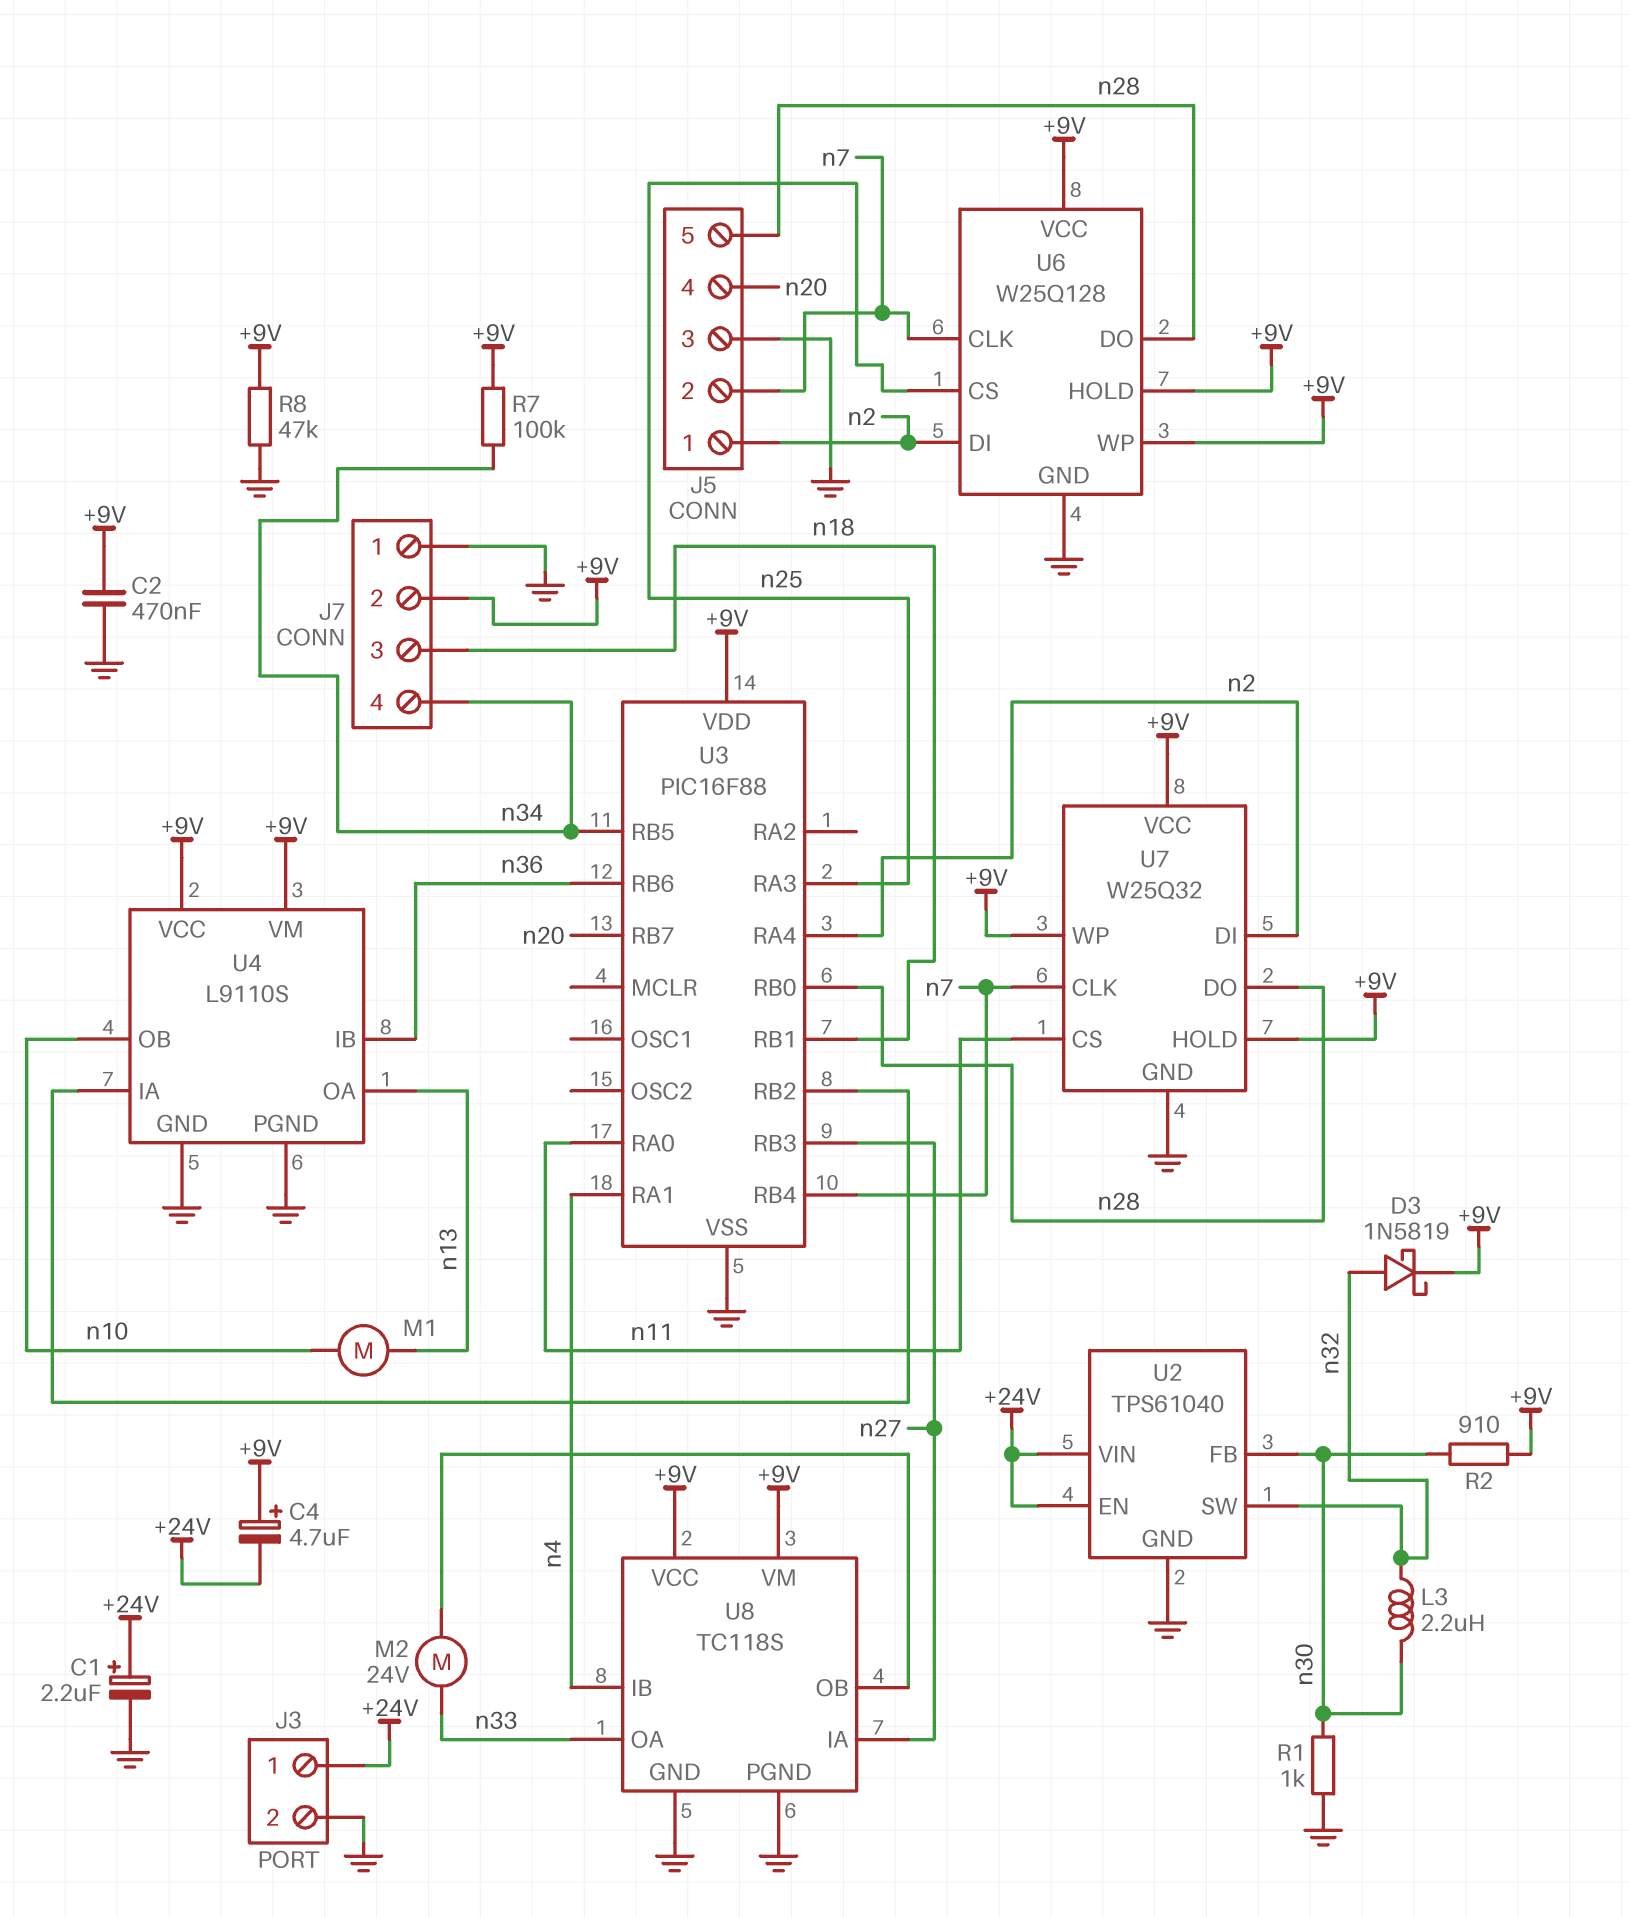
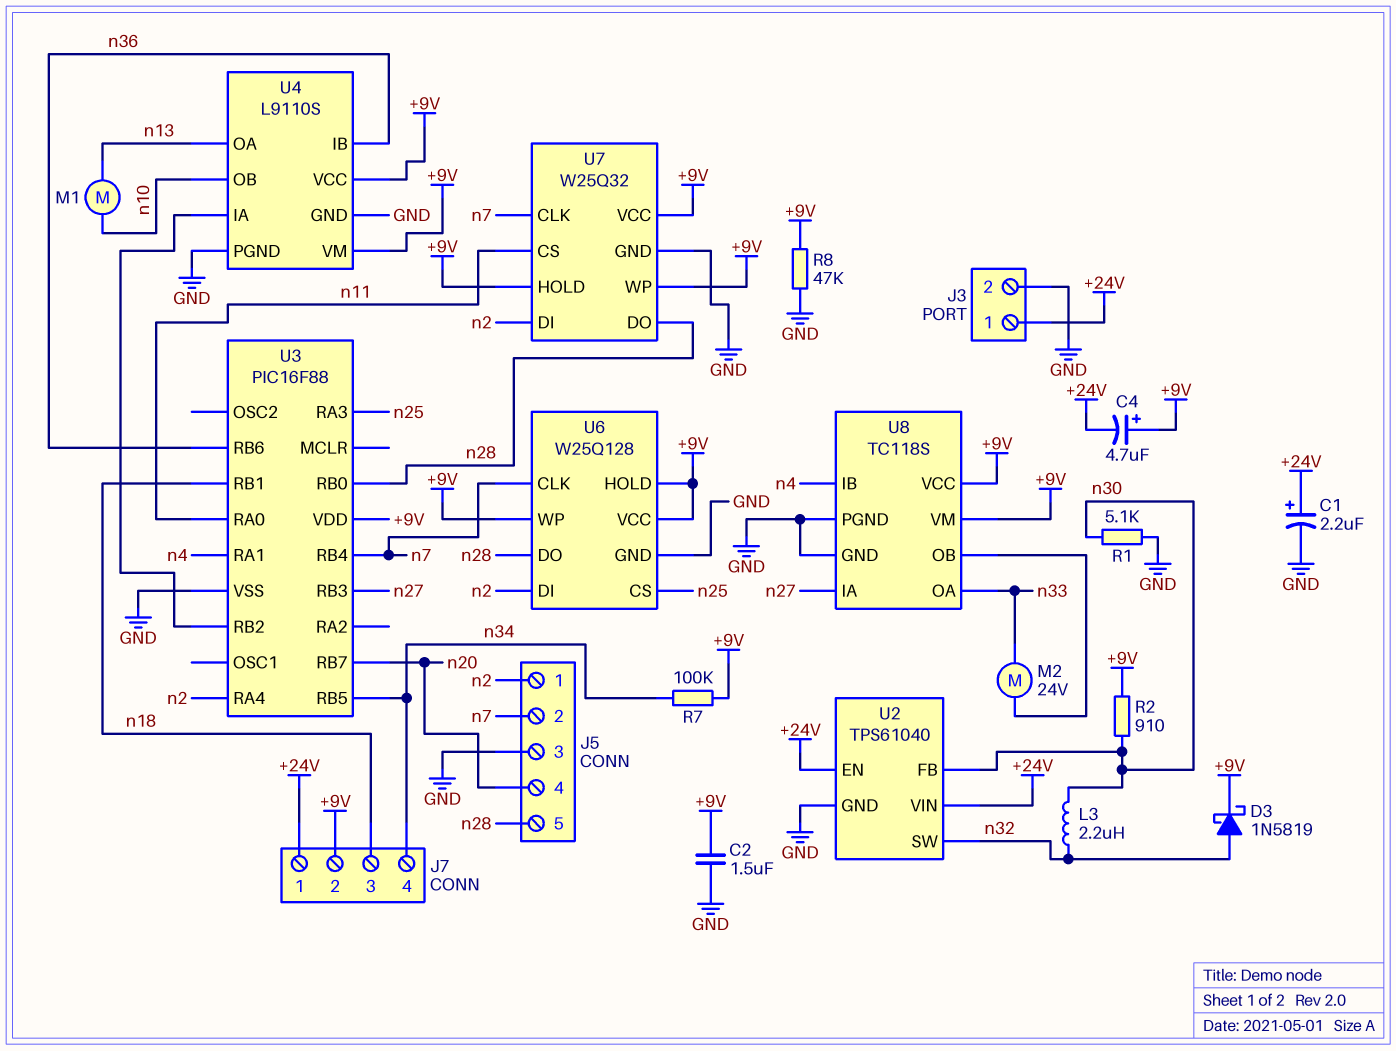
C2: 470nF (+9V, GND) -> 1.5uF (+9V, GND)
J7 pin 1: GND -> +24V
R1: 1k (GND, n30) -> 5.1k (GND, n30)

